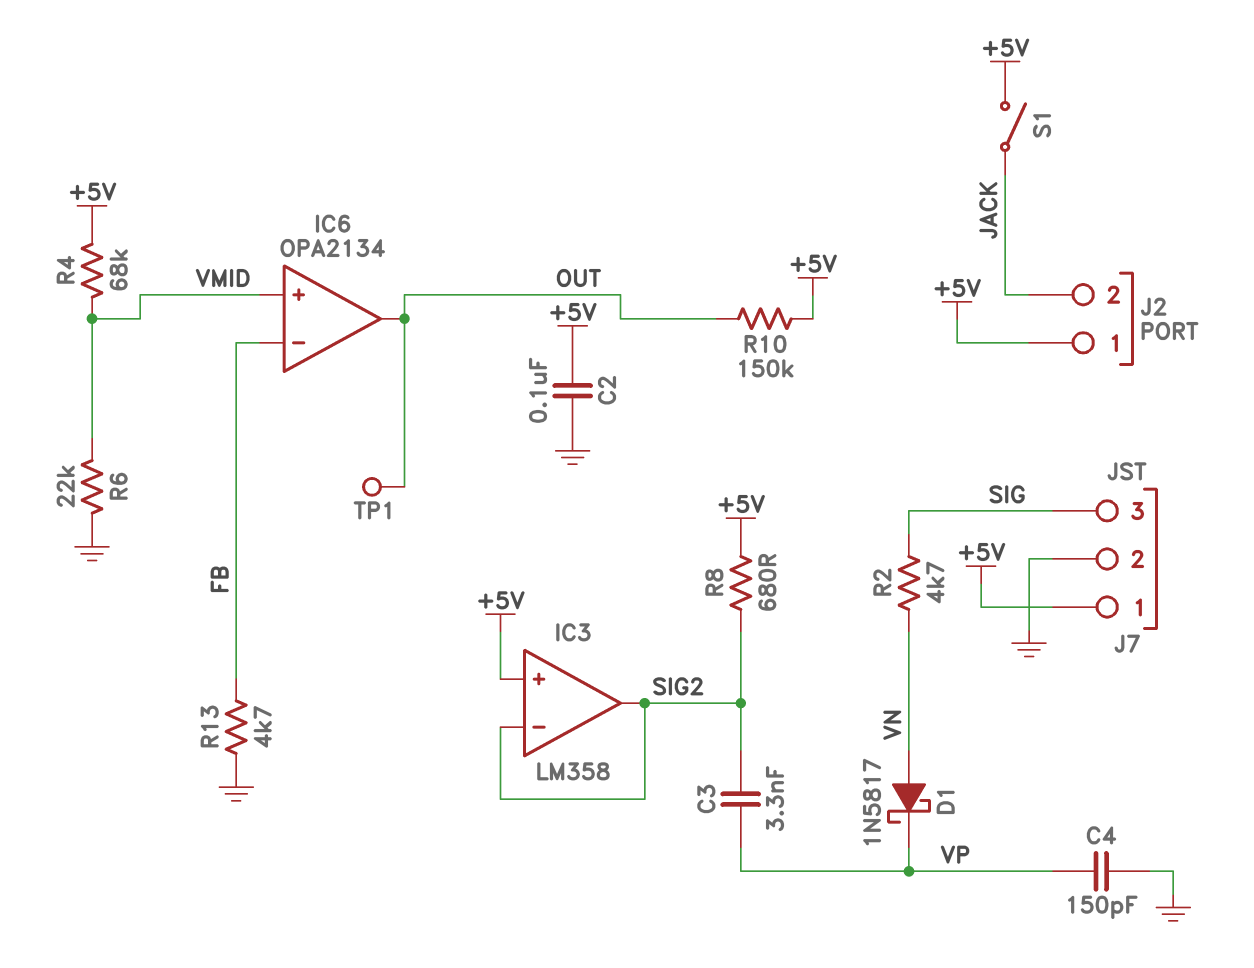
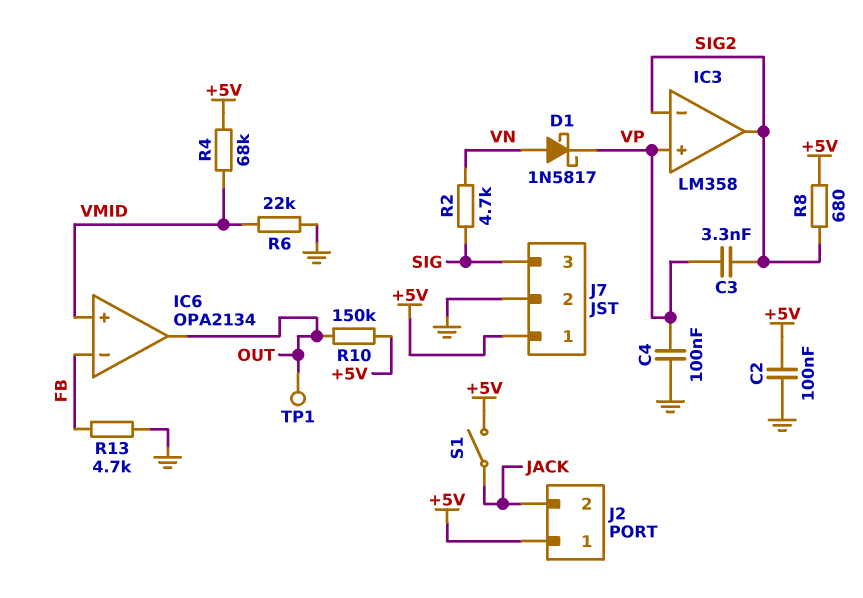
C4: 150pF (GND, VP) -> 100nF (GND, VP)
IC3 pin in+: +5V -> VP

